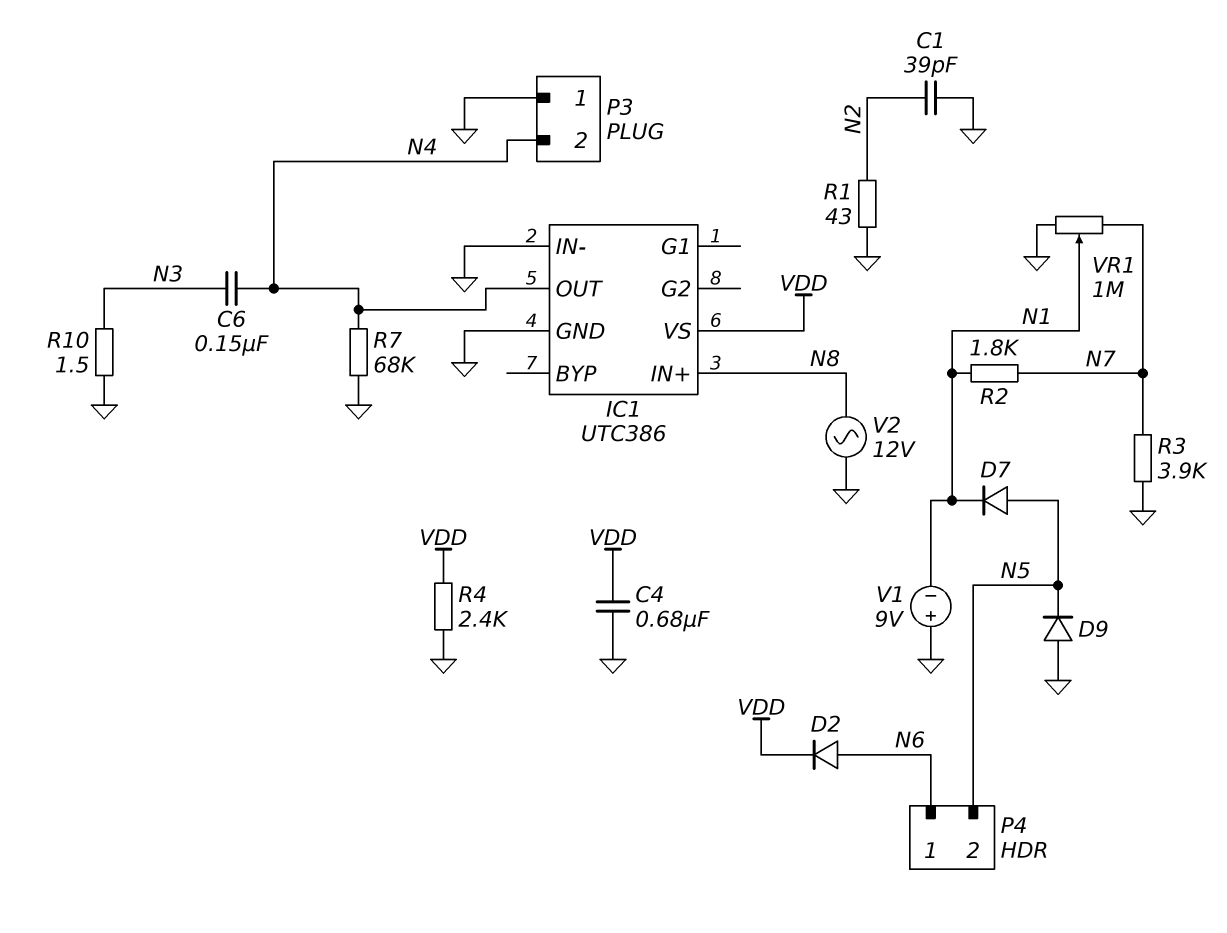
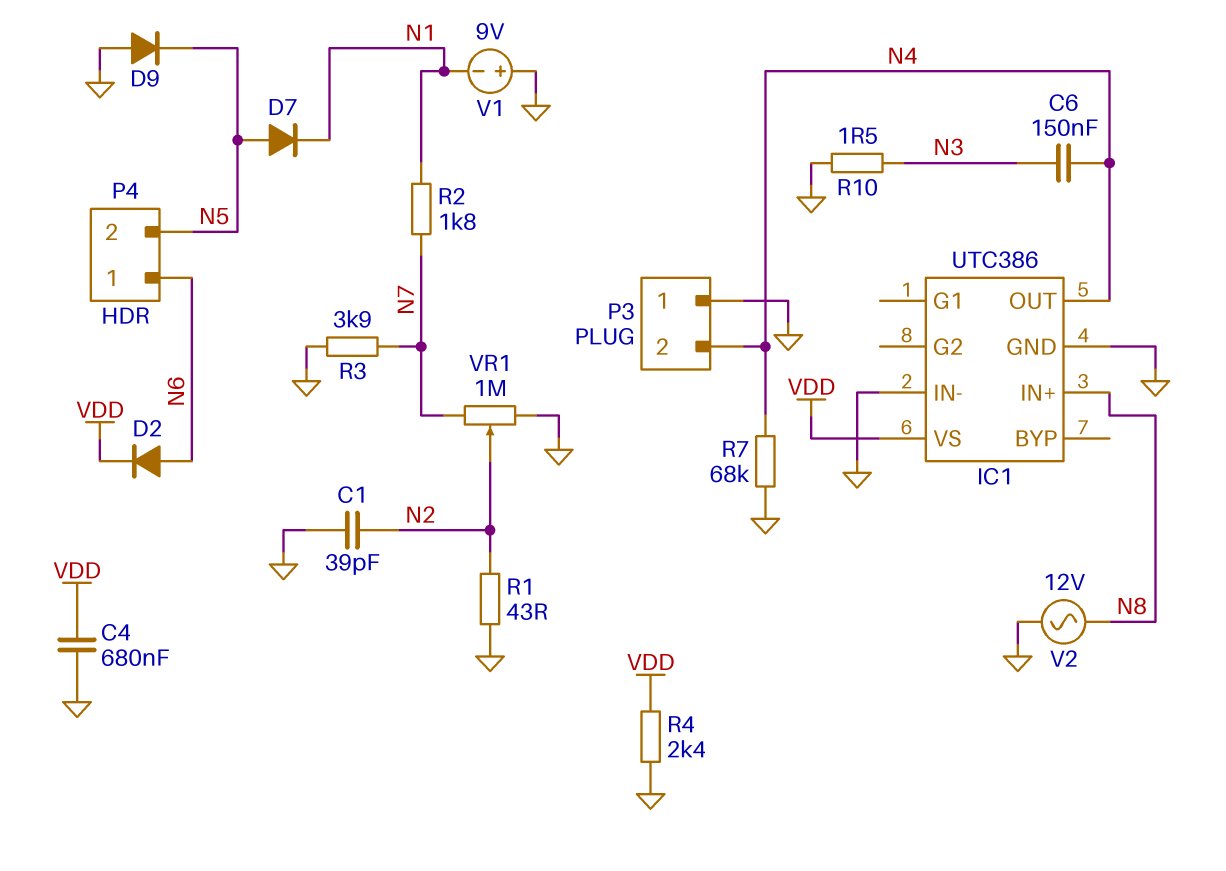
VR1: 1M (GND, N7, wiper N1) -> 1M (GND, N7, wiper N2)

